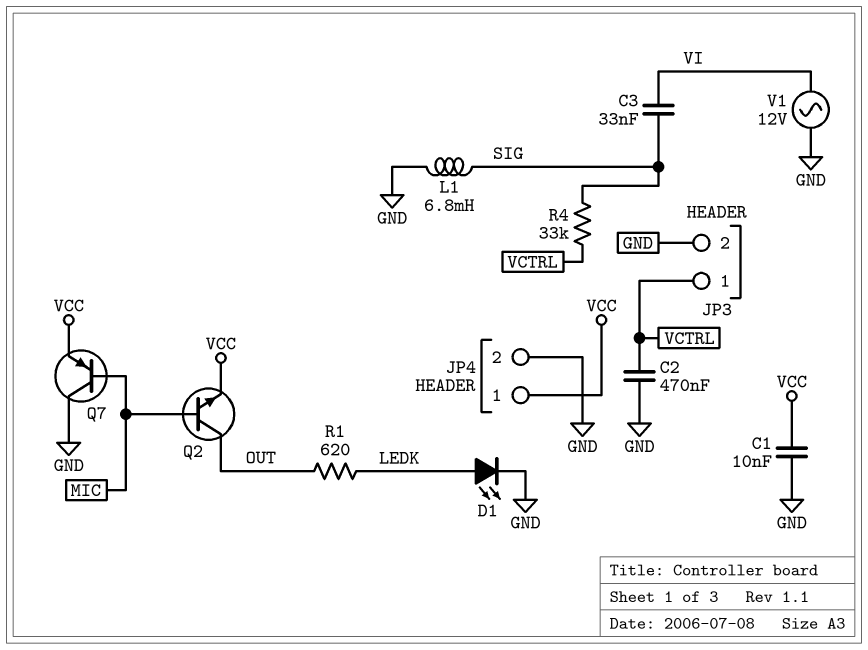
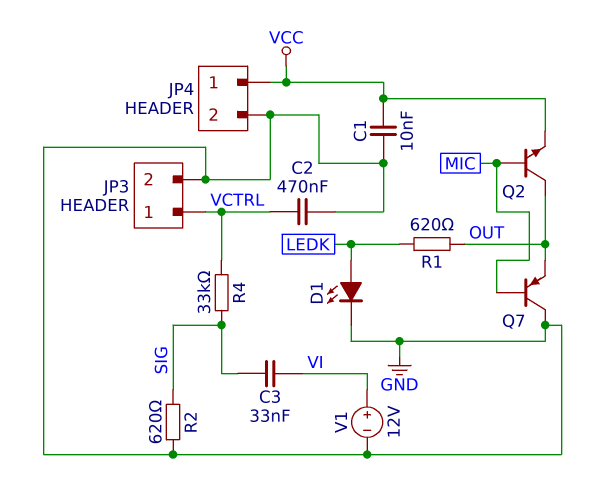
L1: 6.8mH (GND, SIG) -> none
Q7: PNP (B MIC, C GND, E VCC) -> PNP (B MIC, C GND, E OUT)
R2: none -> 620 (GND, SIG)
V1: AC 12V (GND, VI) -> 12V (plus VI, minus GND)

